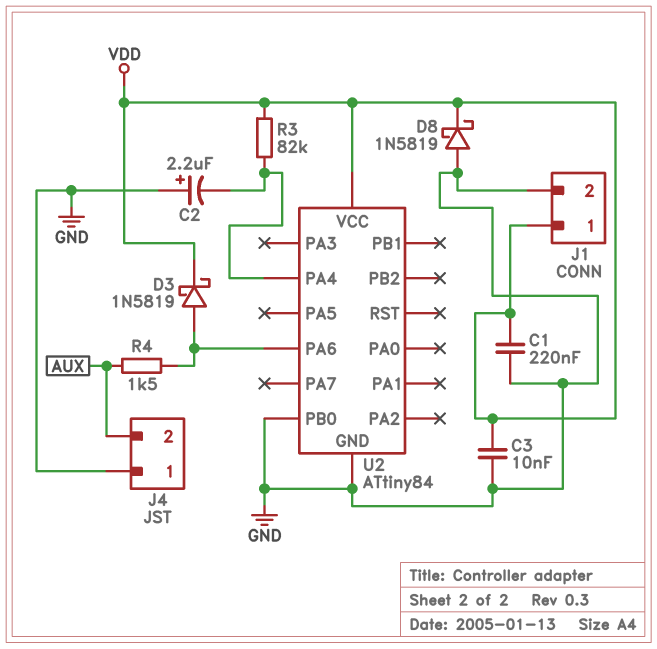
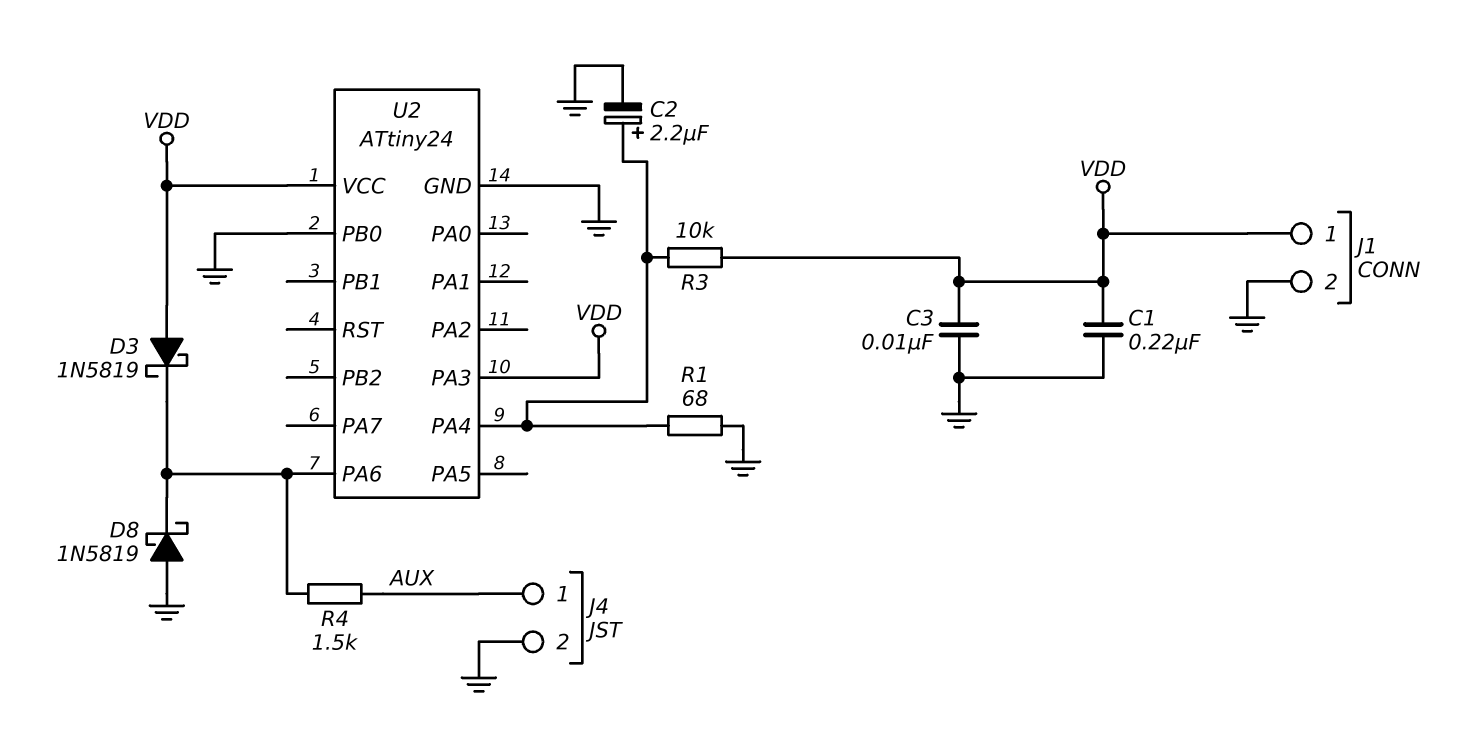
C2: 2.2uF (plus GND, minus U2/PA4) -> 2.2uF (plus U2/PA4, minus GND)
D3: schottky 1N5819 (A U2/PA6, K VDD) -> schottky 1N5819 (A VDD, K U2/PA6)
D8: schottky 1N5819 (A GND, K VDD) -> schottky 1N5819 (A GND, K U2/PA6)
J4 pin 1: GND -> AUX
J4 pin 2: AUX -> GND
R1: none -> 68 (GND, U2/PA4)
R3: 82k (U2/PA4, VDD) -> 10k (U2/PA4, VDD)
U2: ATtiny84 -> ATtiny24
U2 pin PA3: none -> VDD

